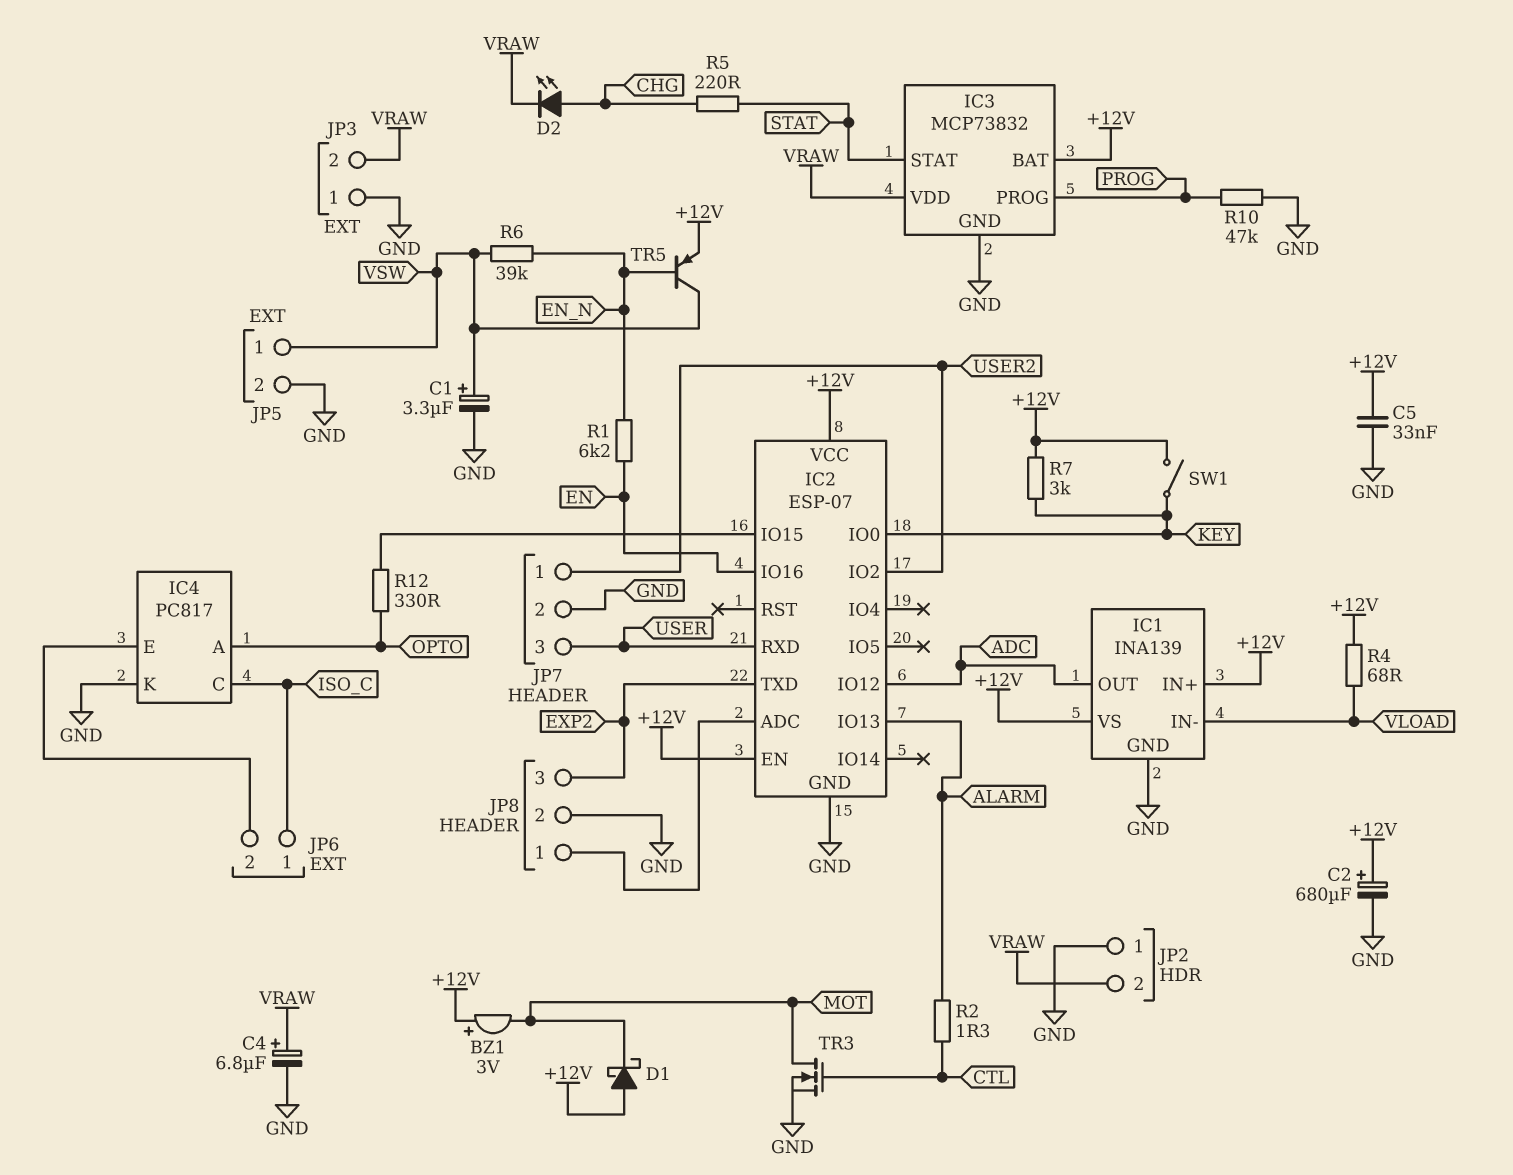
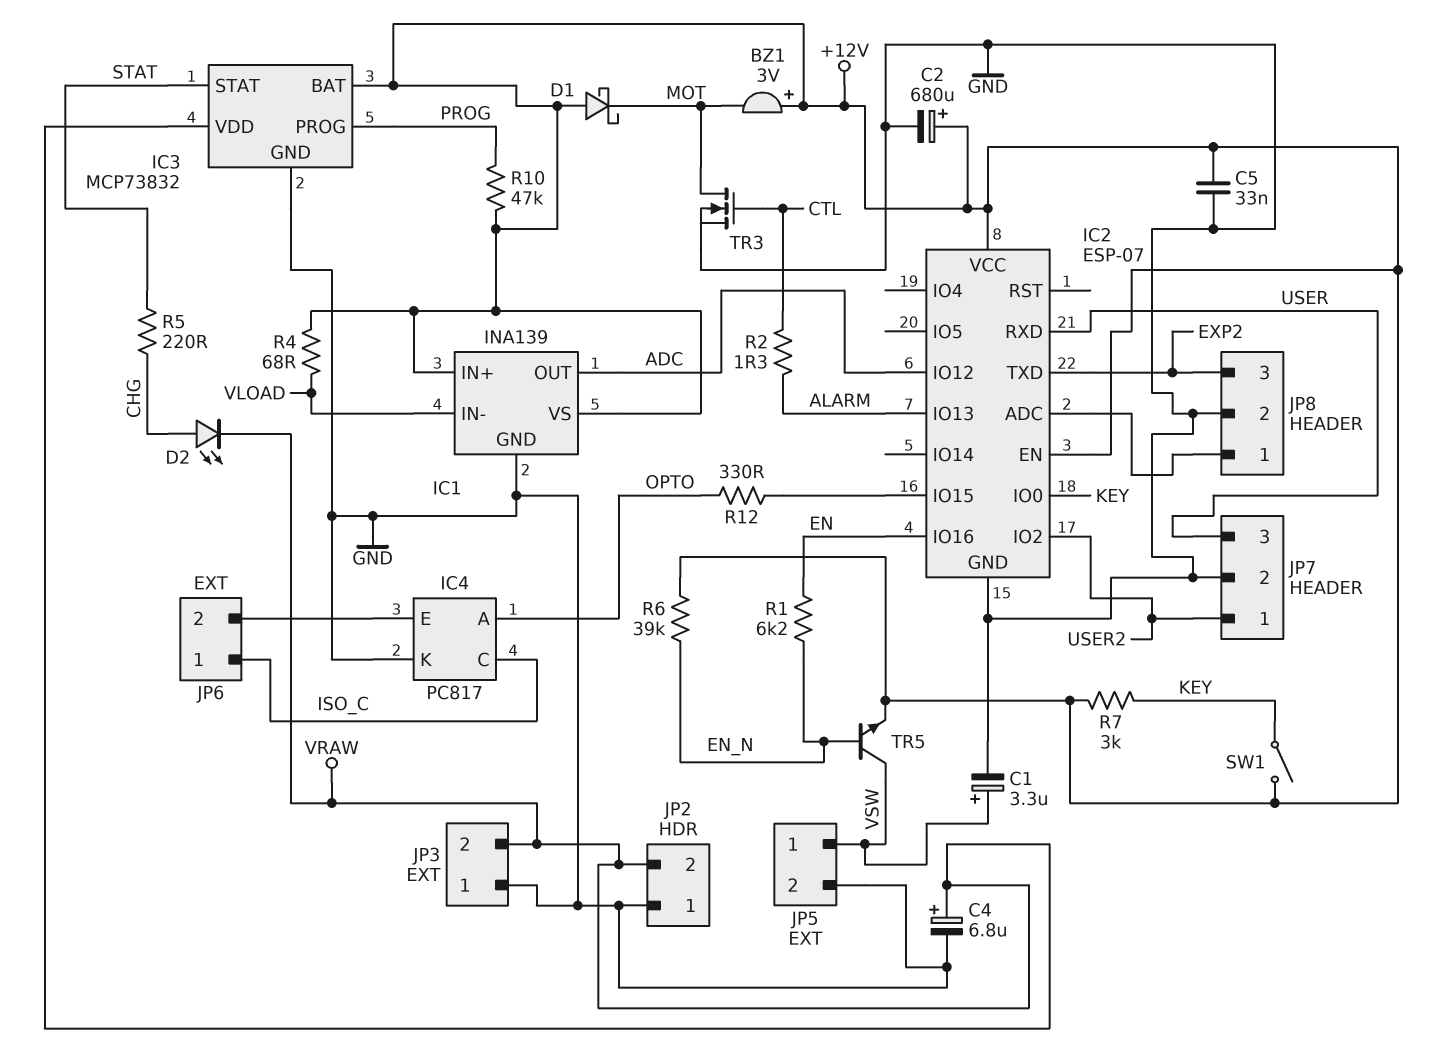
R6: 39k (EN_N, VSW) -> 39k (+12V, EN_N)
R10: 47k (GND, PROG) -> 47k (+12V, PROG)
TR5: PNP (B EN_N, C VSW, E +12V) -> NPN (B EN_N, C VSW, E +12V)

